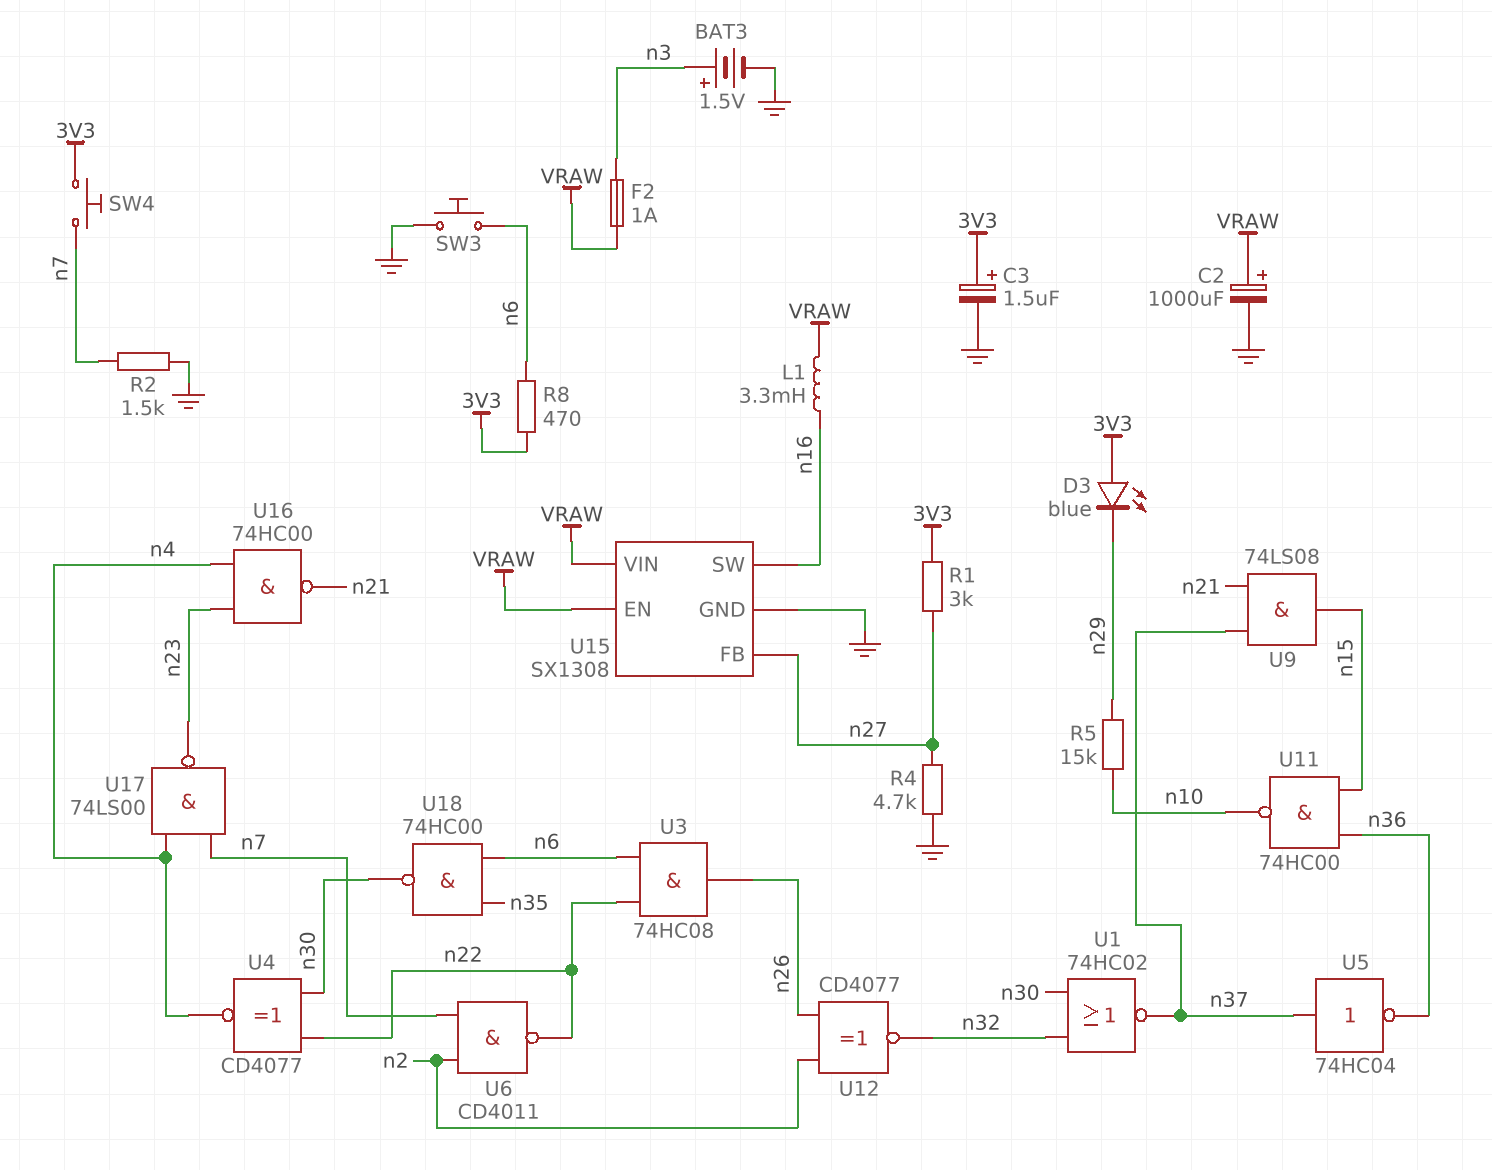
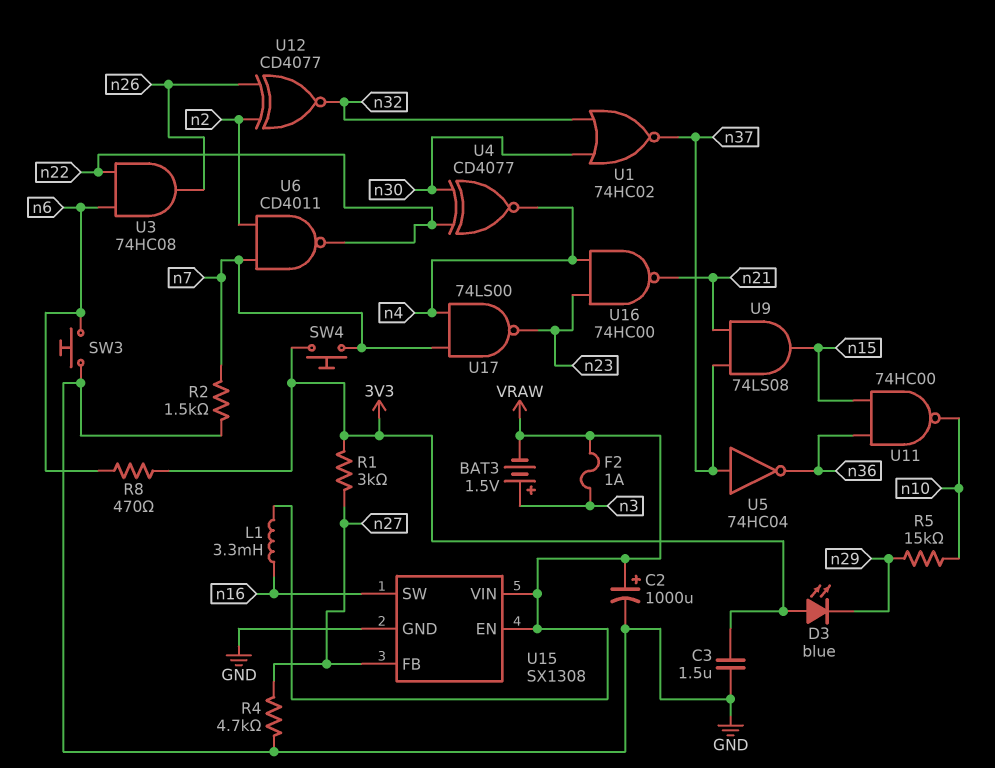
BAT3: 1.5V (plus n3, minus GND) -> 1.5V (plus n3, minus VRAW)
C3: 1.5uF (plus 3V3, minus GND) -> 1.5uF (3V3, GND)
U18: NAND 74HC00 (in n6, in n35, out n30) -> none

